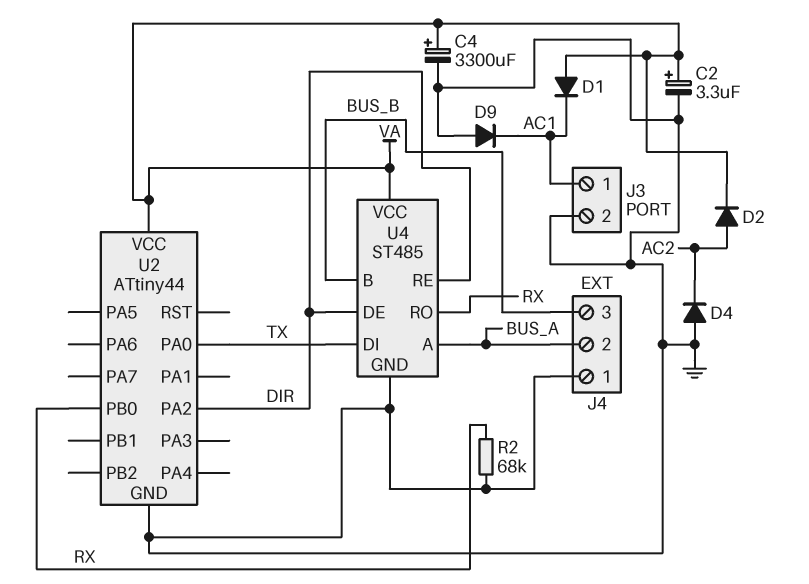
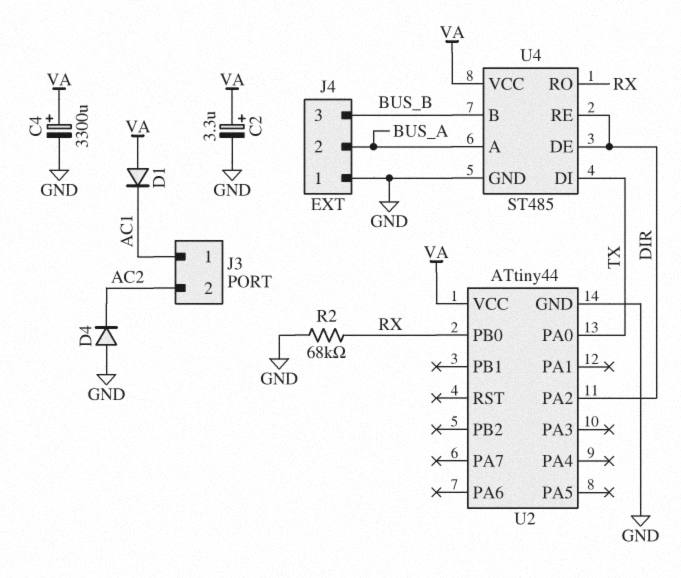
D2: diode (A AC2, K VA) -> none
D9: diode (A GND, K AC1) -> none
J3 pin 2: GND -> AC2

